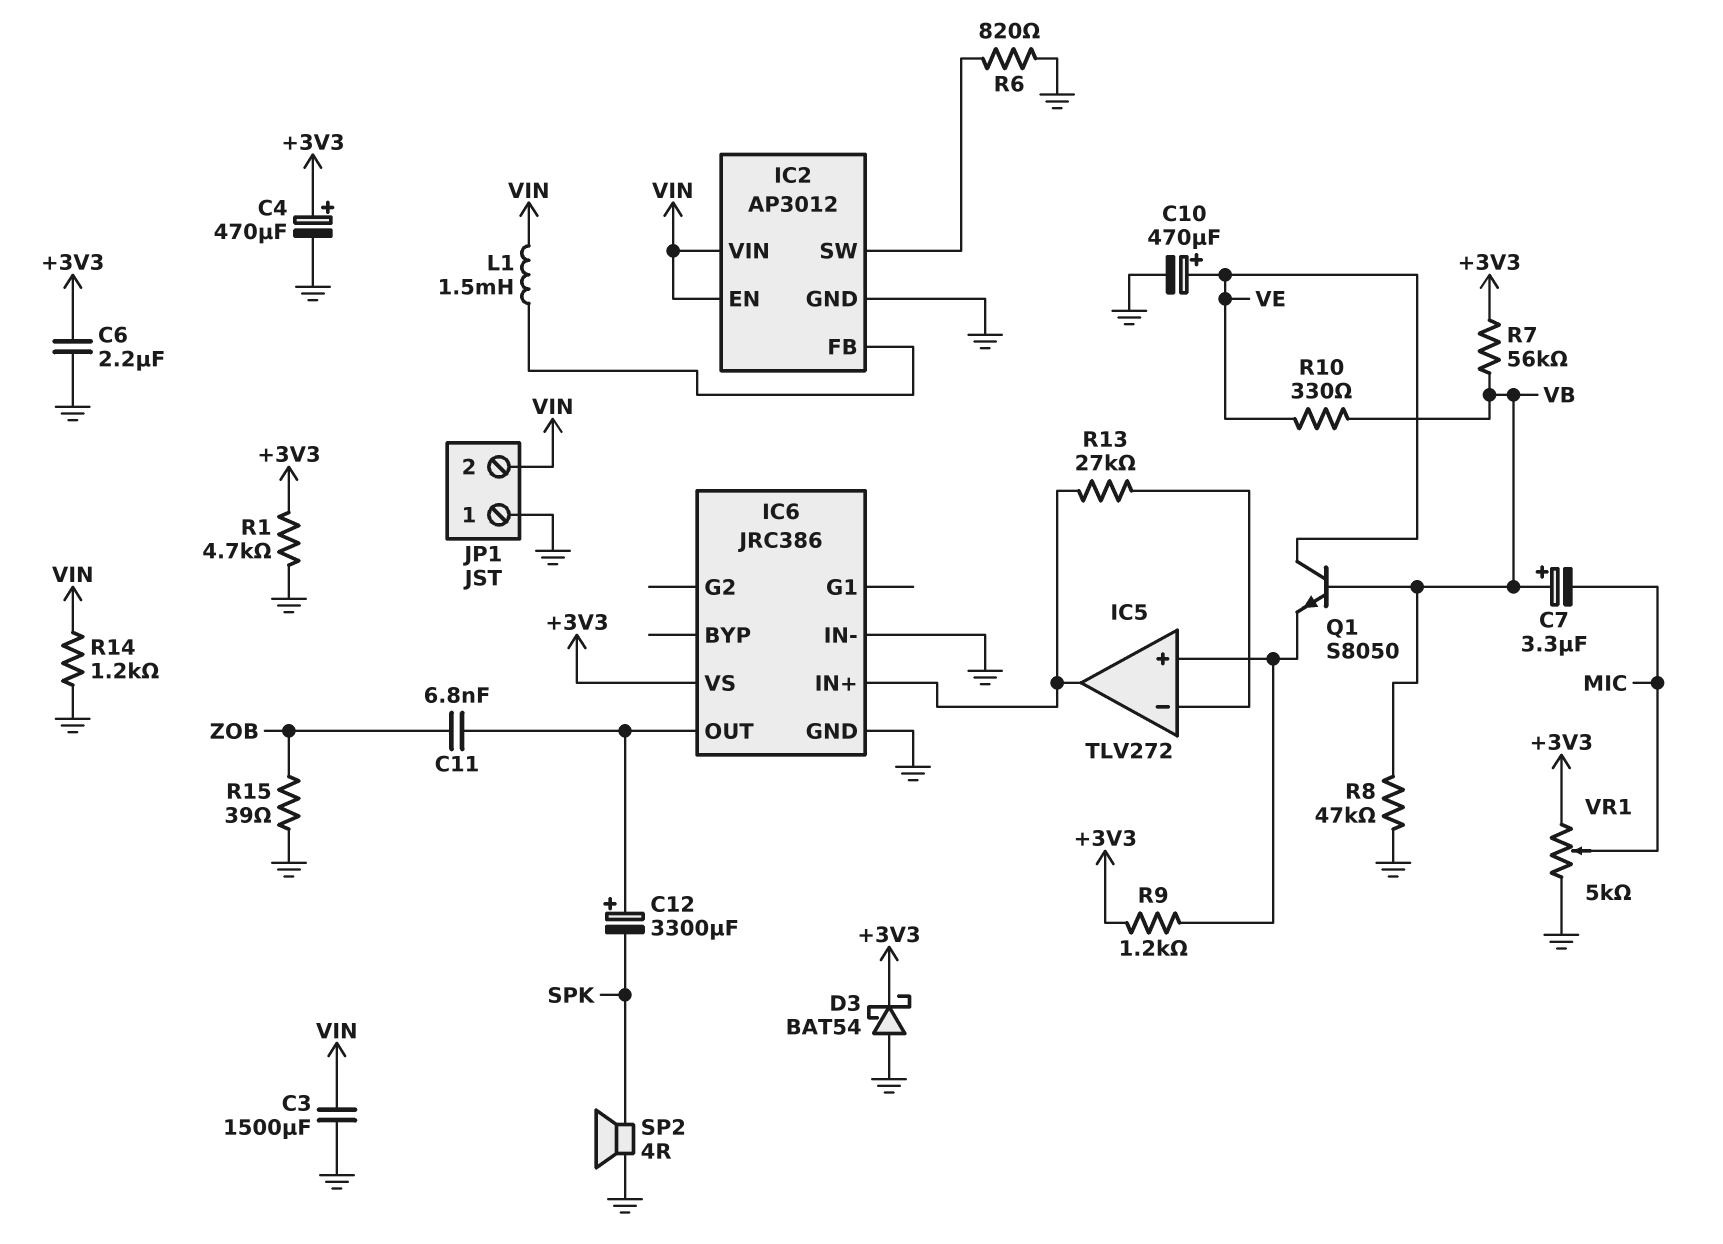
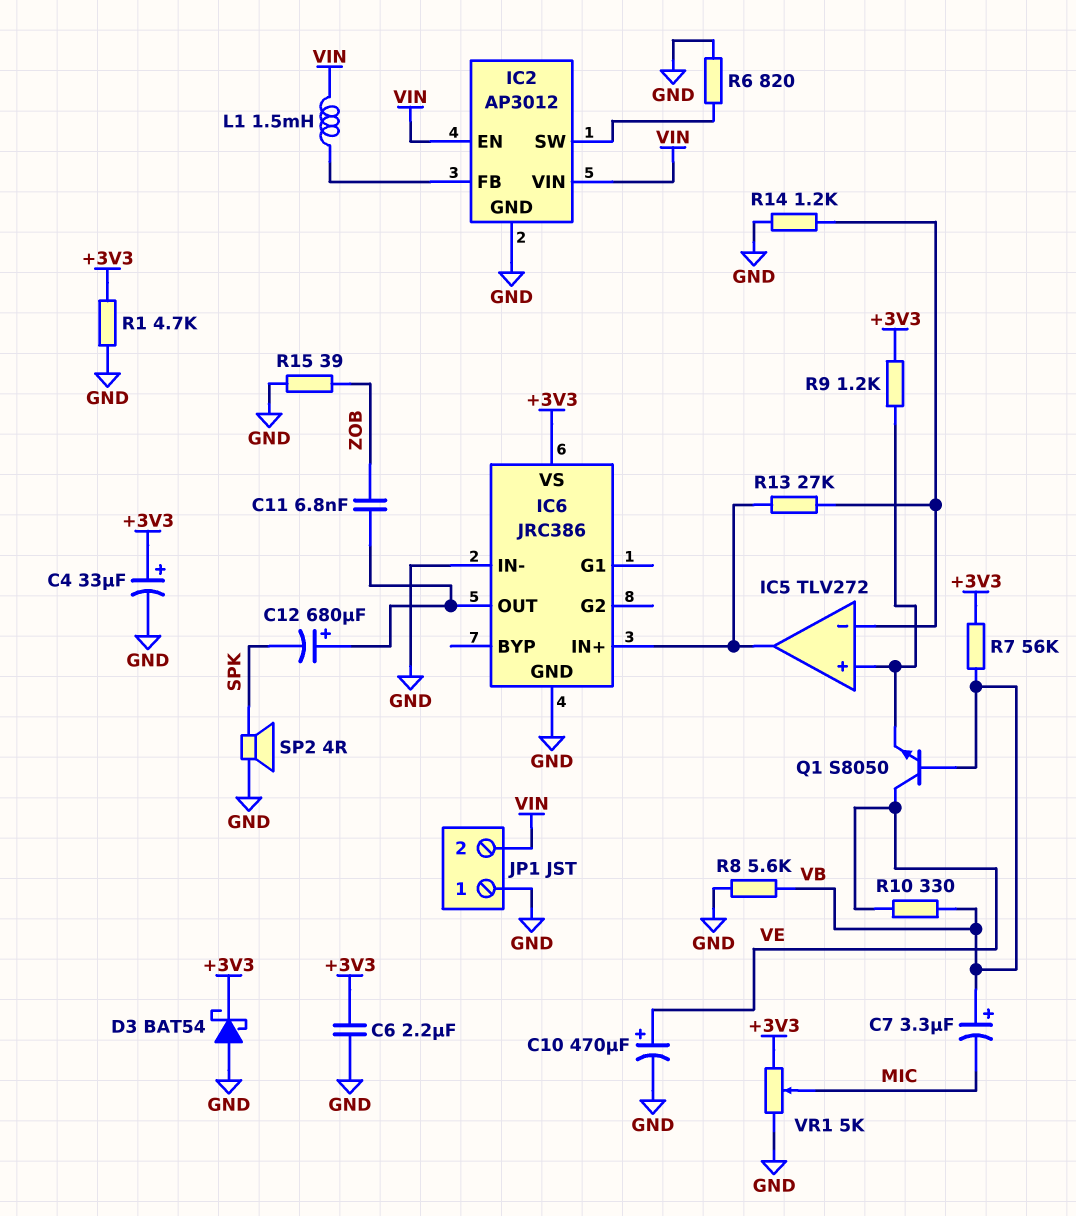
C3: 1500uF (GND, VIN) -> none
C4: 470uF (plus +3V3, minus GND) -> 33uF (plus +3V3, minus GND)
C12: 3300uF (plus IC6/OUT, minus SPK) -> 680uF (plus IC6/OUT, minus SPK)
R8: 47k (GND, VB) -> 5.6k (GND, VB)
R14: 1.2k (GND, VIN) -> 1.2k (GND, IC5/in-)

